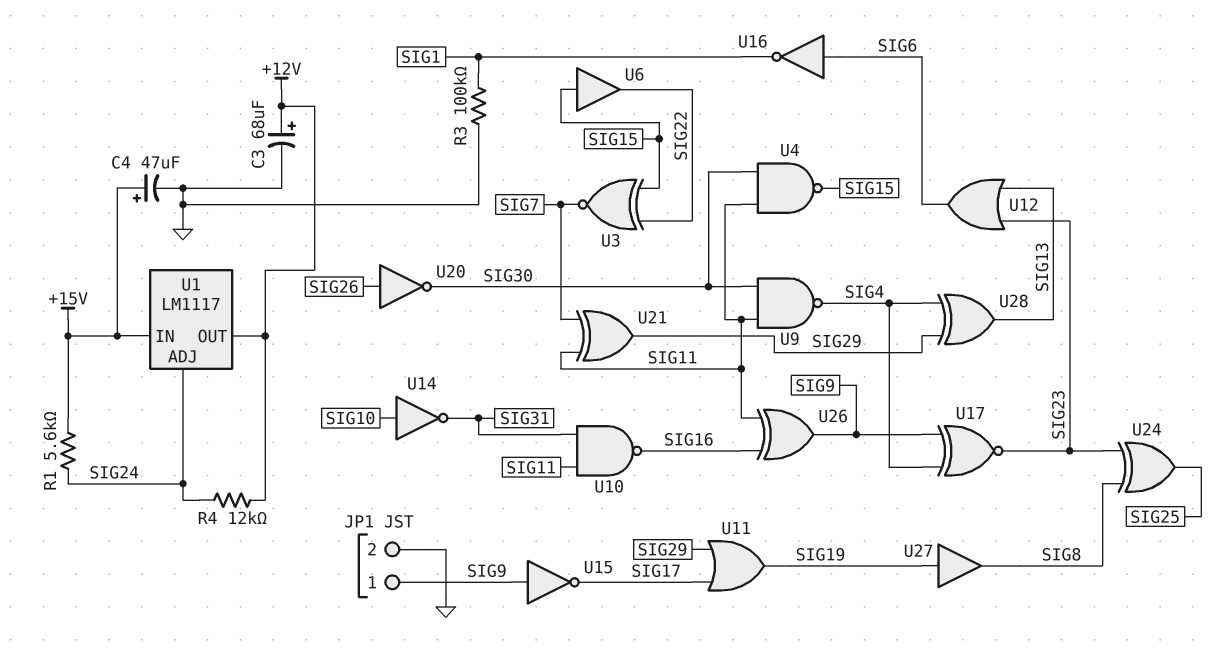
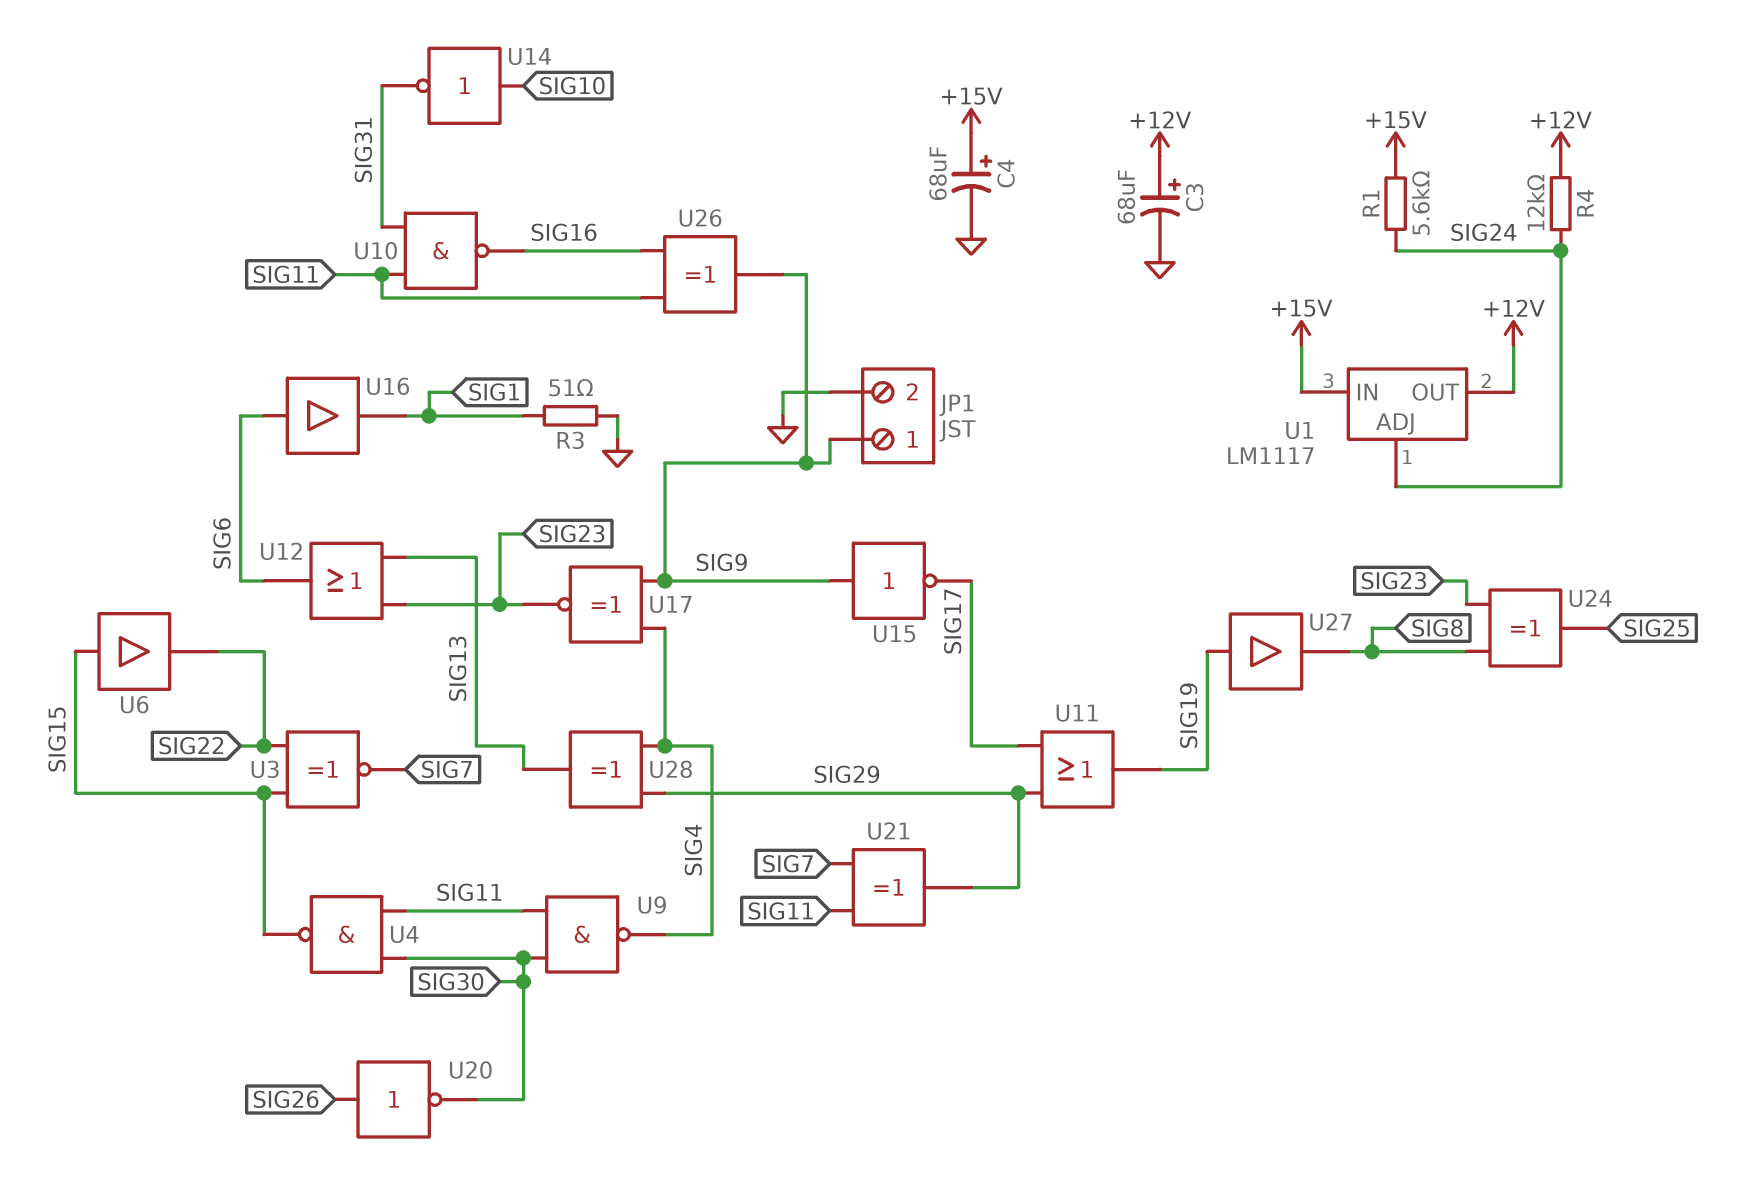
C4: 47uF (plus +15V, minus GND) -> 68uF (plus +15V, minus GND)
R3: 100k (GND, SIG1) -> 51 (GND, SIG1)
U16: NOT (in SIG6, out SIG1) -> buffer (in SIG6, out SIG1)

